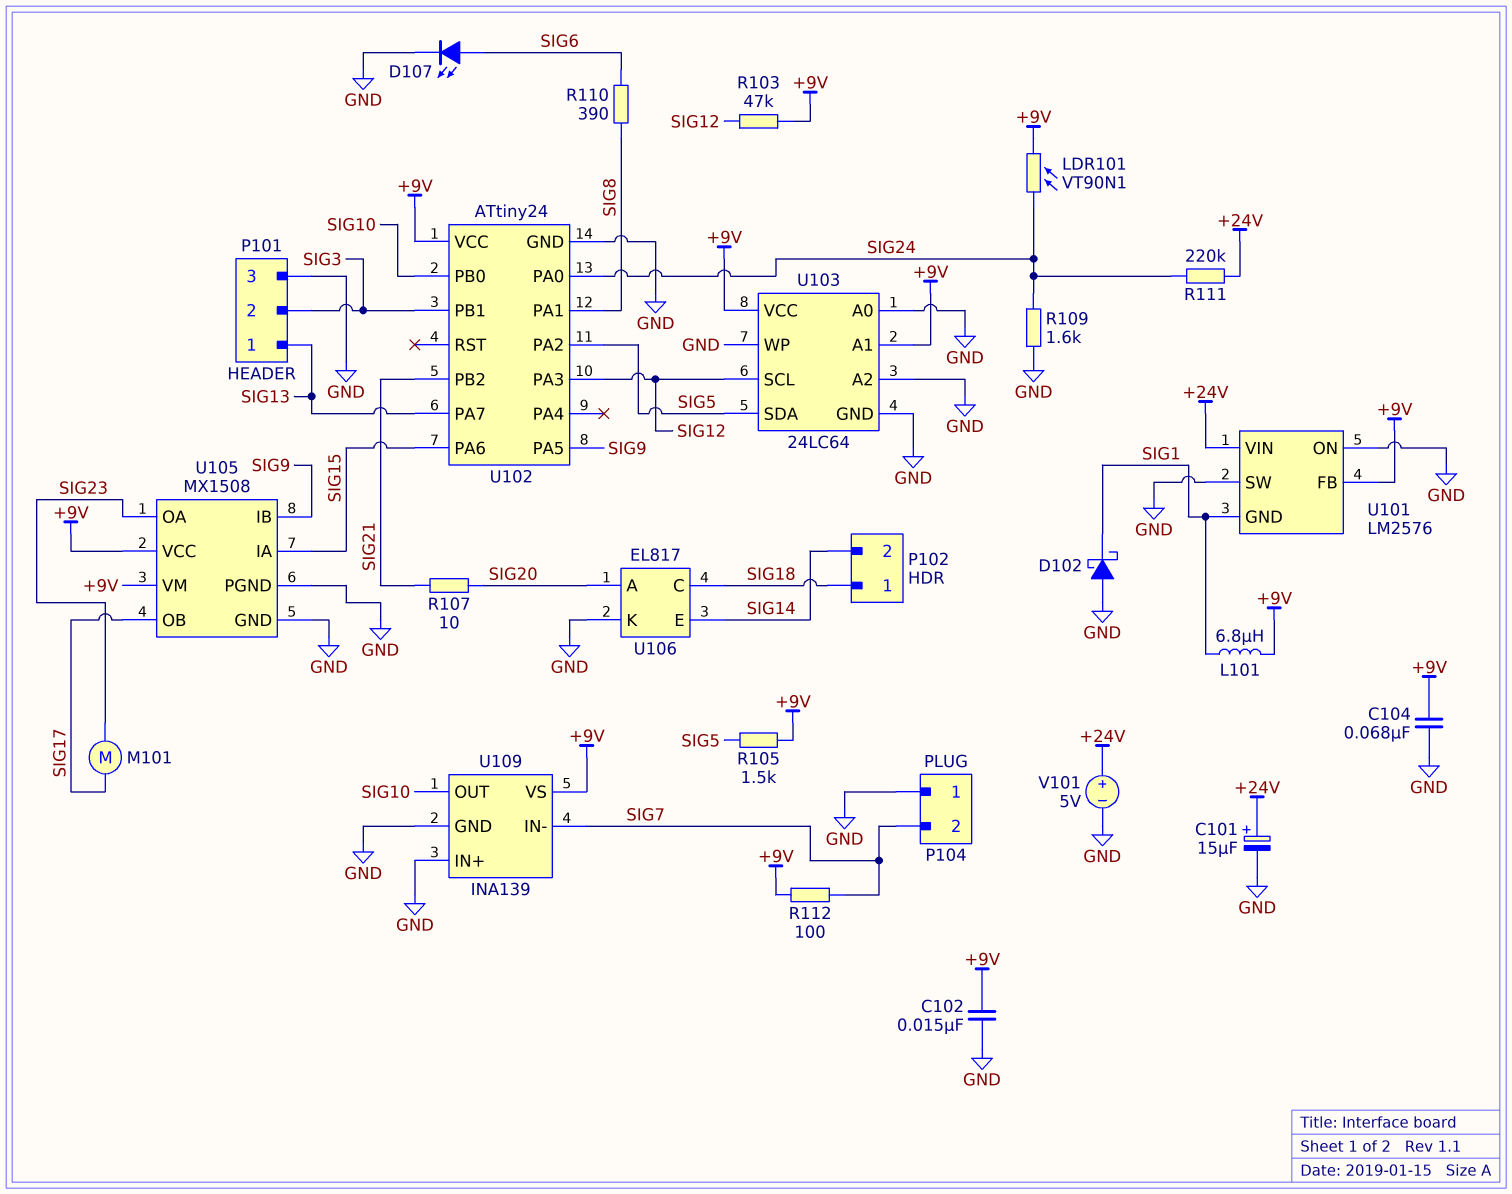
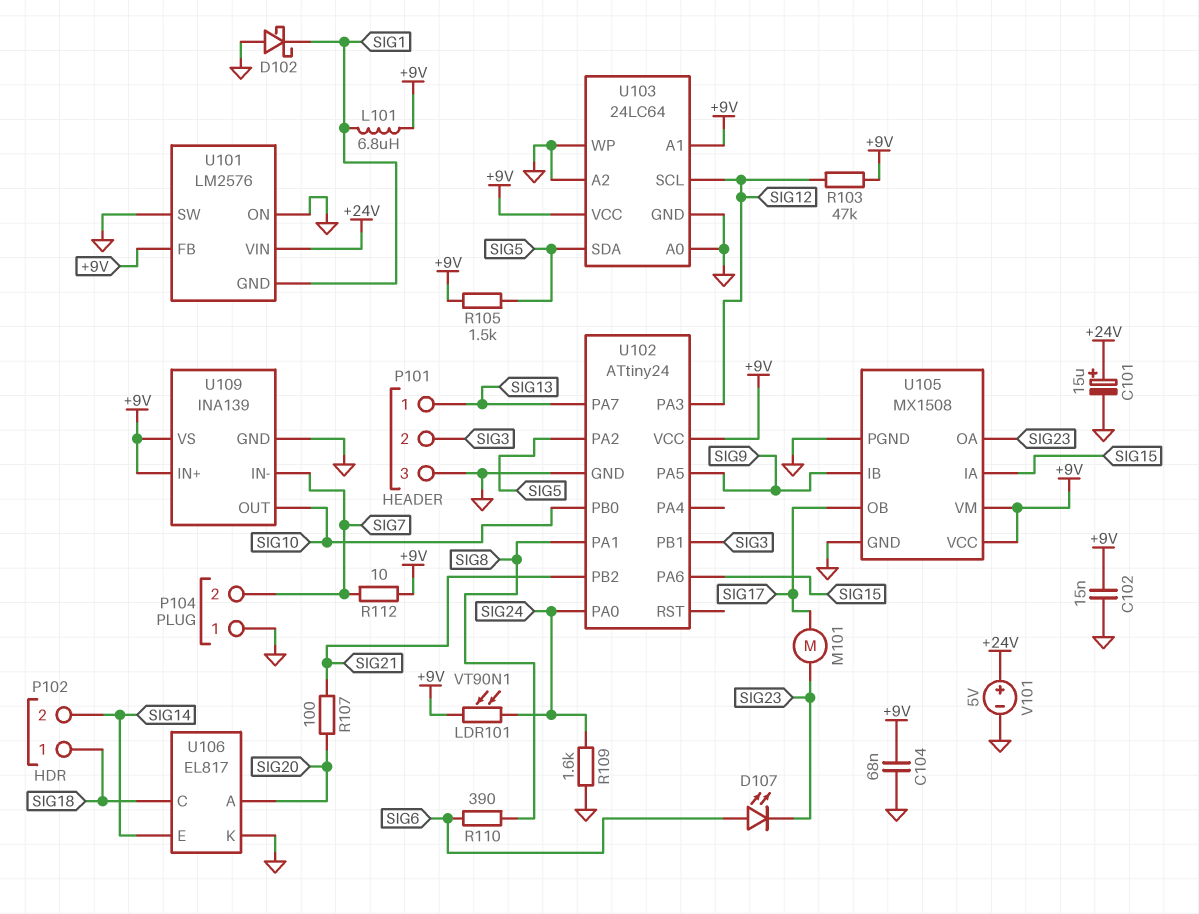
D107: LED (A SIG6, K GND) -> LED (A SIG6, K SIG23)
R107: 10 (SIG20, SIG21) -> 100 (SIG20, SIG21)
R111: 220k (+24V, SIG24) -> none
R112: 100 (+9V, SIG7) -> 10 (+9V, SIG7)
U109 pin IN+: GND -> +9V

